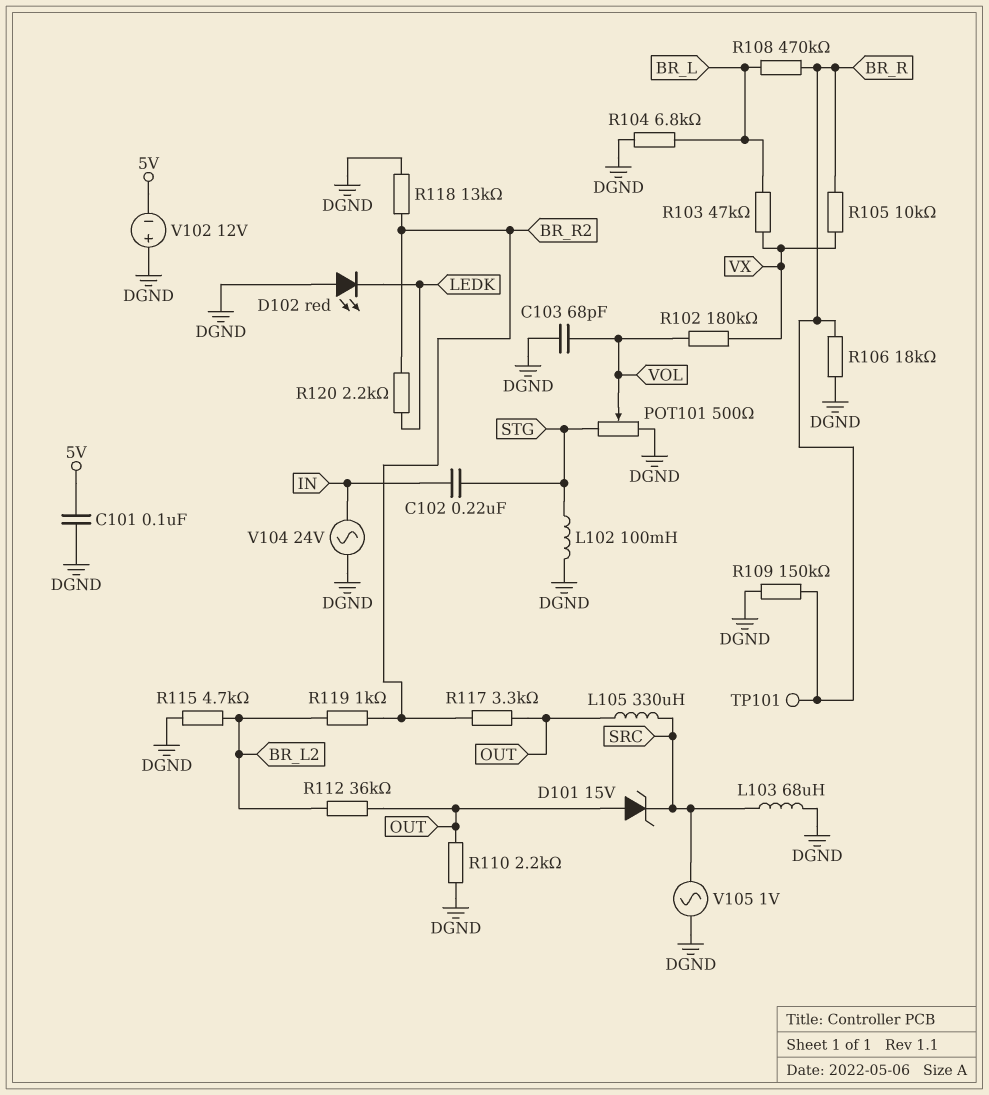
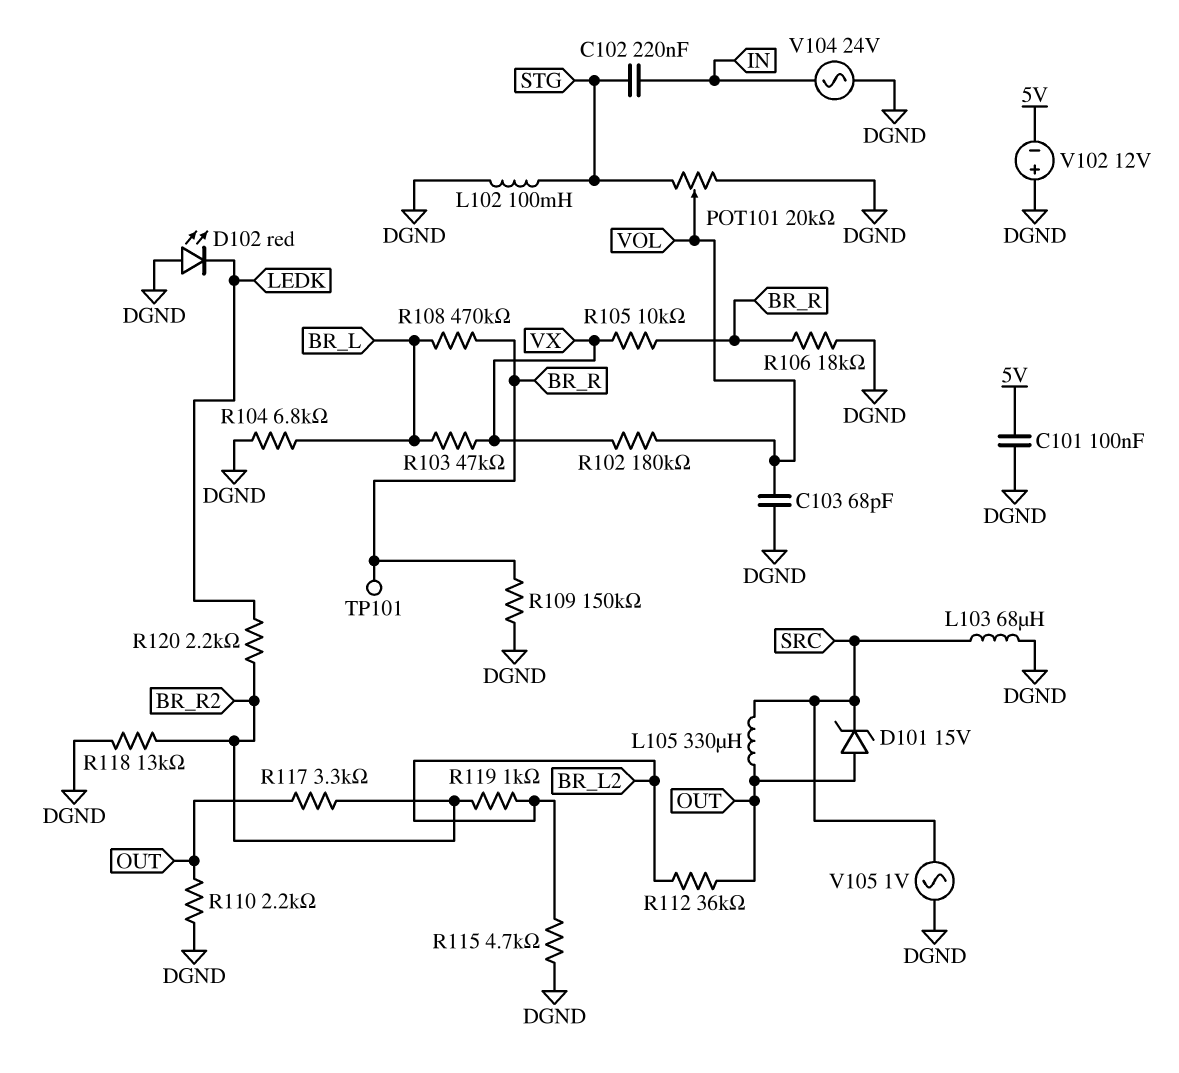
POT101: 500 (DGND, STG, wiper VOL) -> 20k (DGND, STG, wiper VOL)

